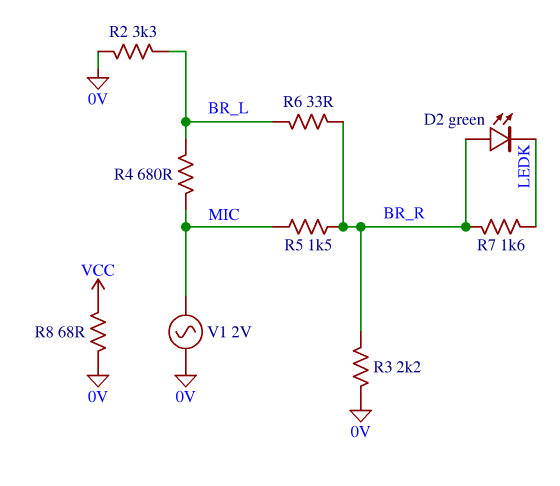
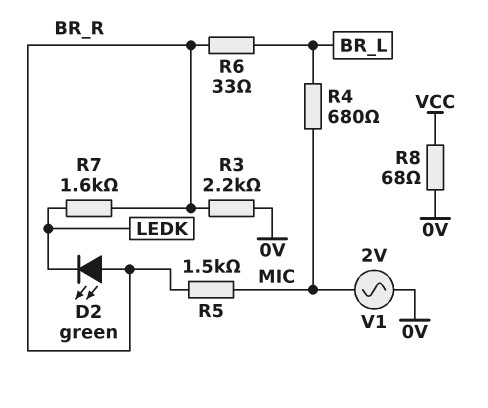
R2: 3.3k (0V, BR_L) -> none

